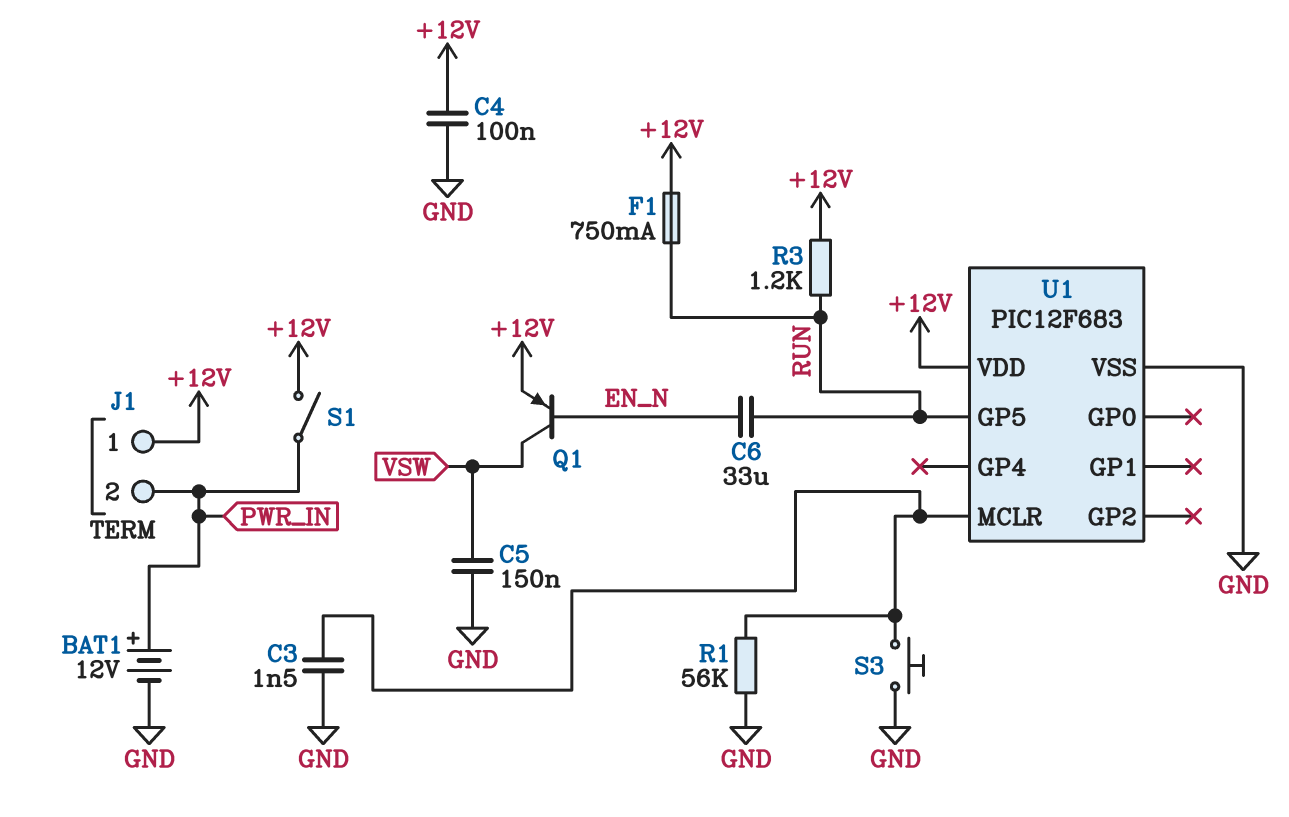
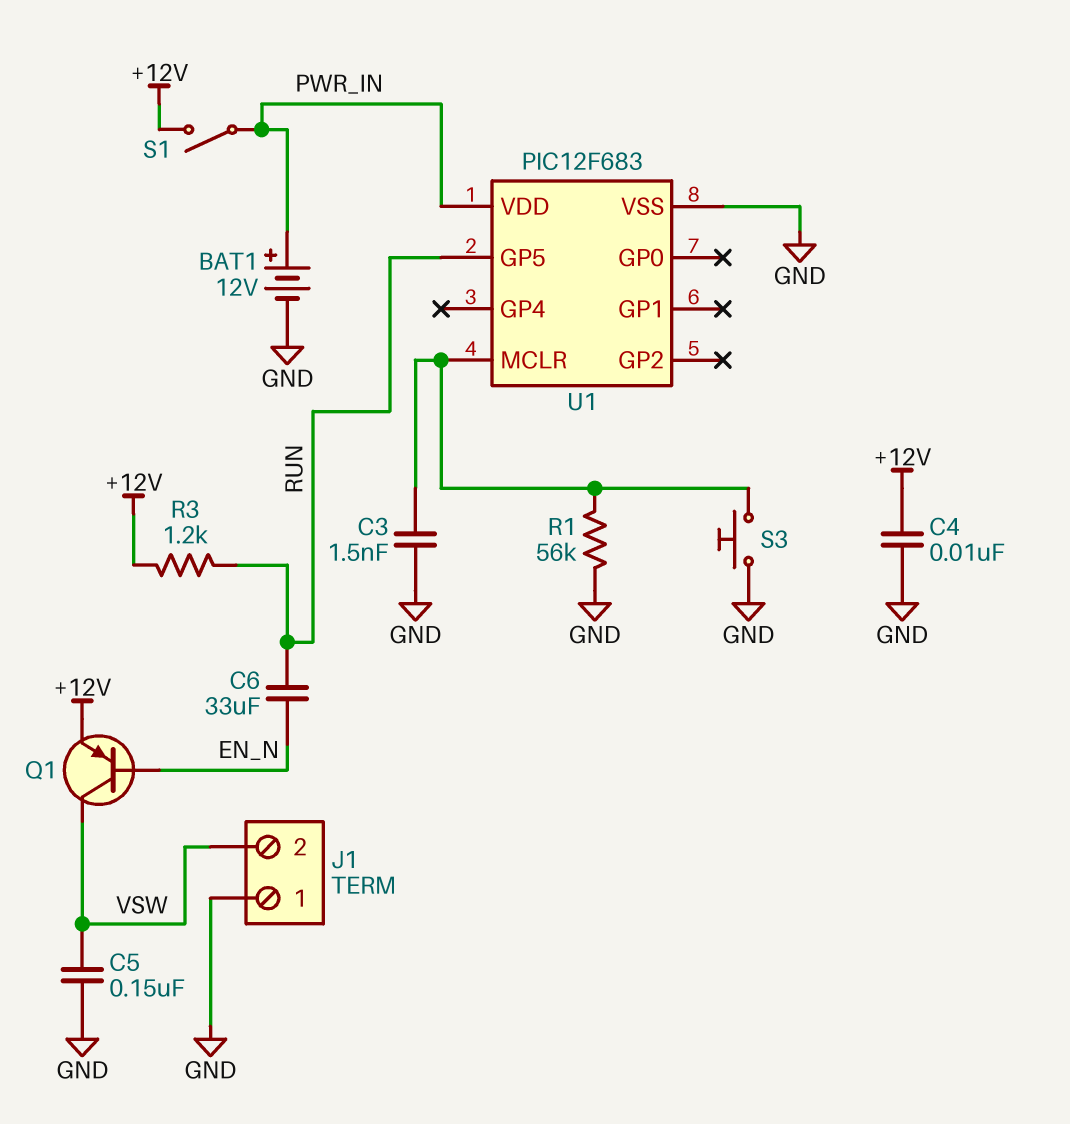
C4: 100nF (+12V, GND) -> 10nF (+12V, GND)
F1: 750mA (+12V, RUN) -> none
J1 pin 1: +12V -> GND
J1 pin 2: PWR_IN -> VSW
U1 pin VDD: +12V -> PWR_IN

